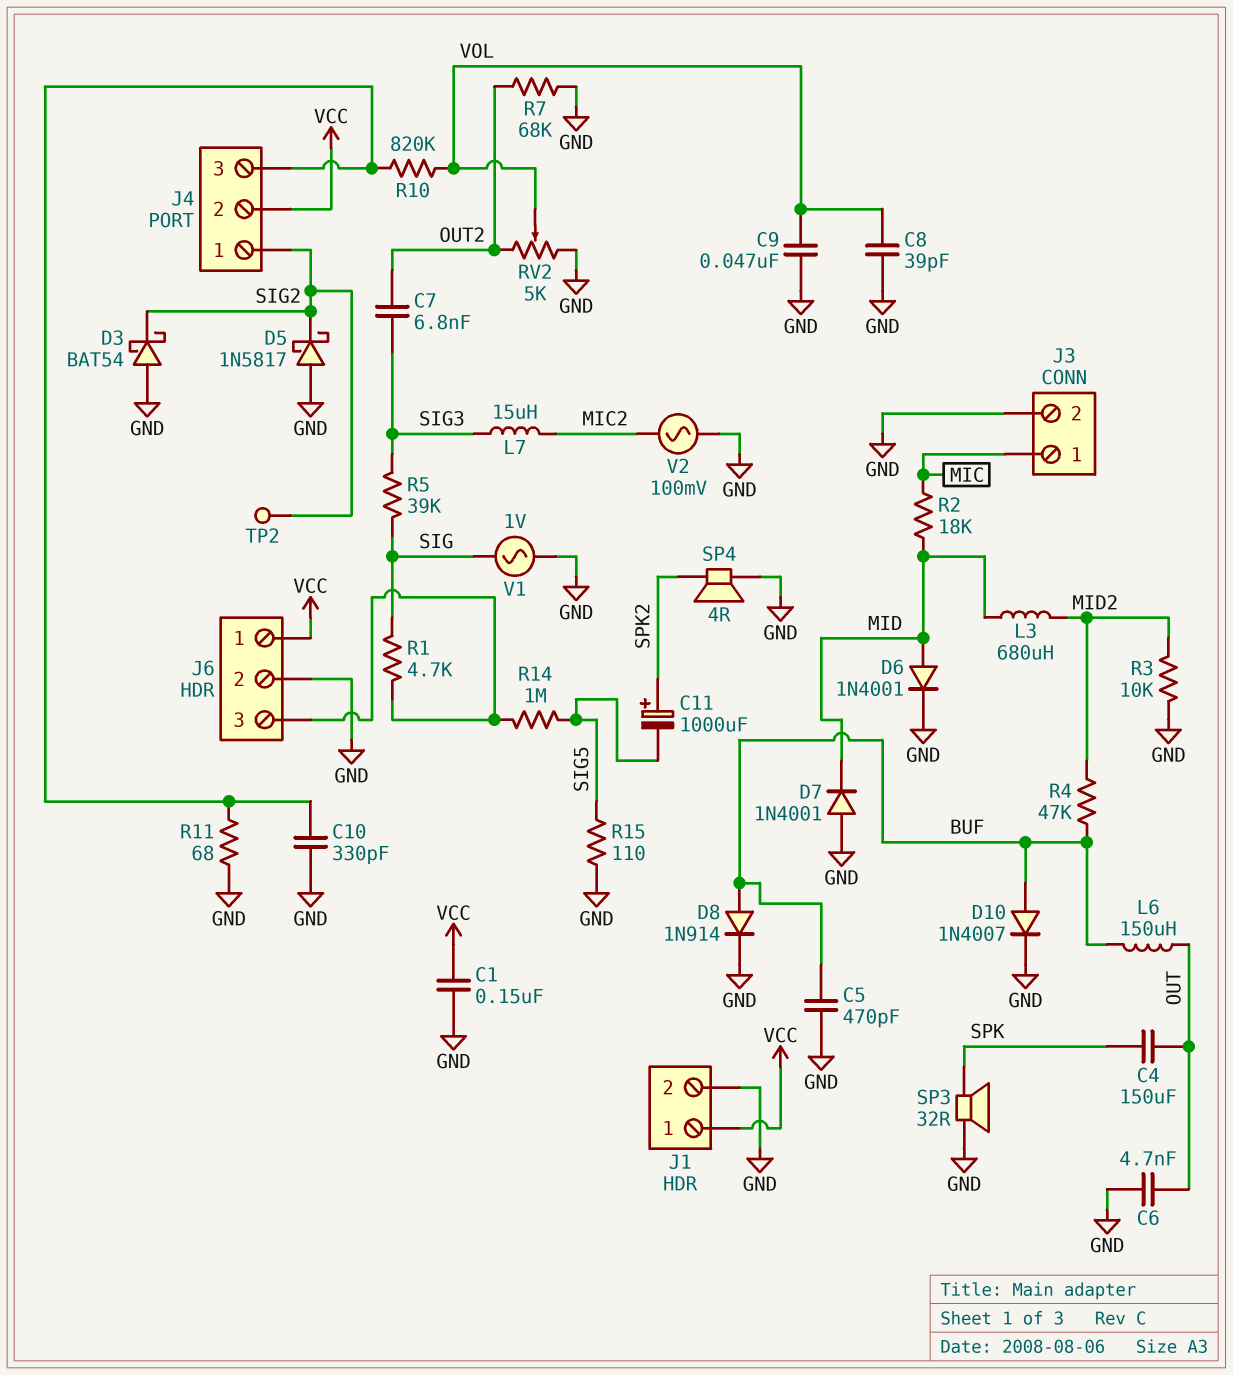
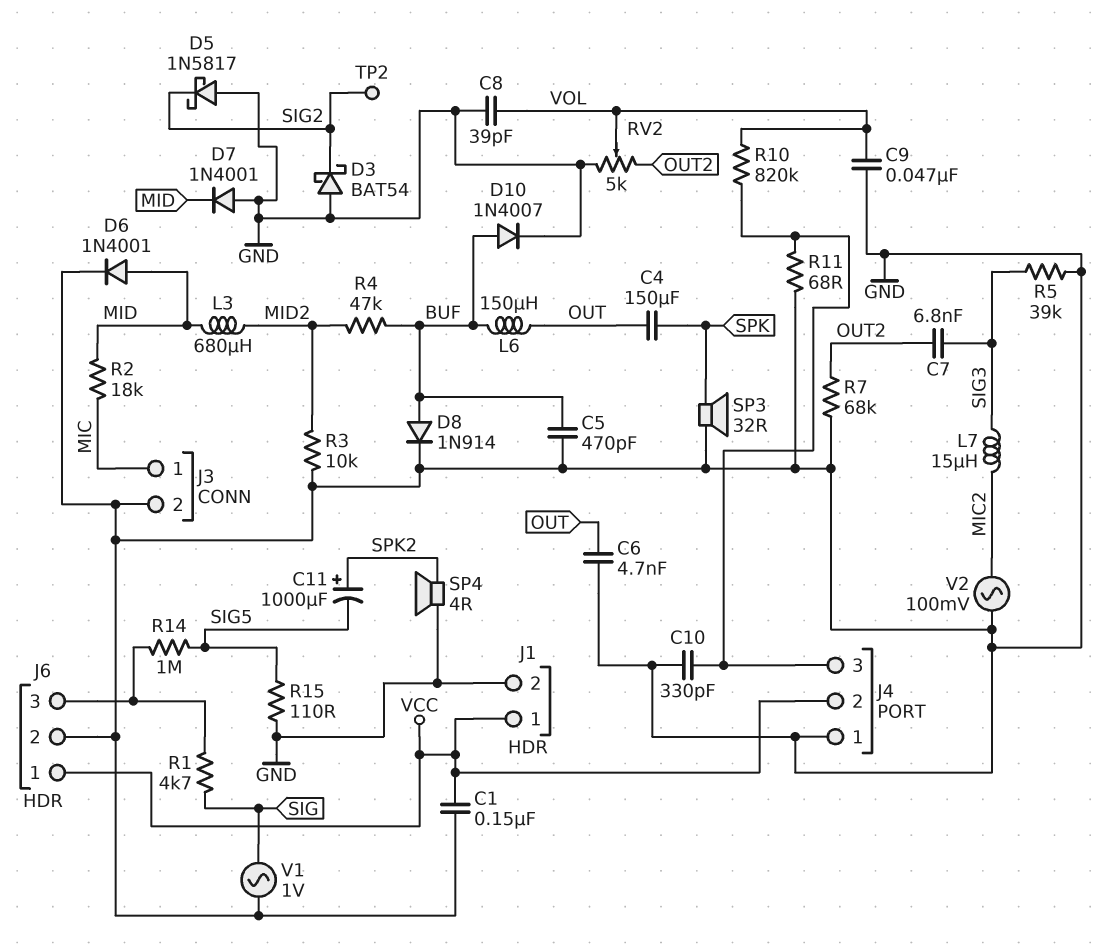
J4 pin 1: SIG2 -> GND
R5: 39k (SIG, SIG3) -> 39k (GND, SIG3)

